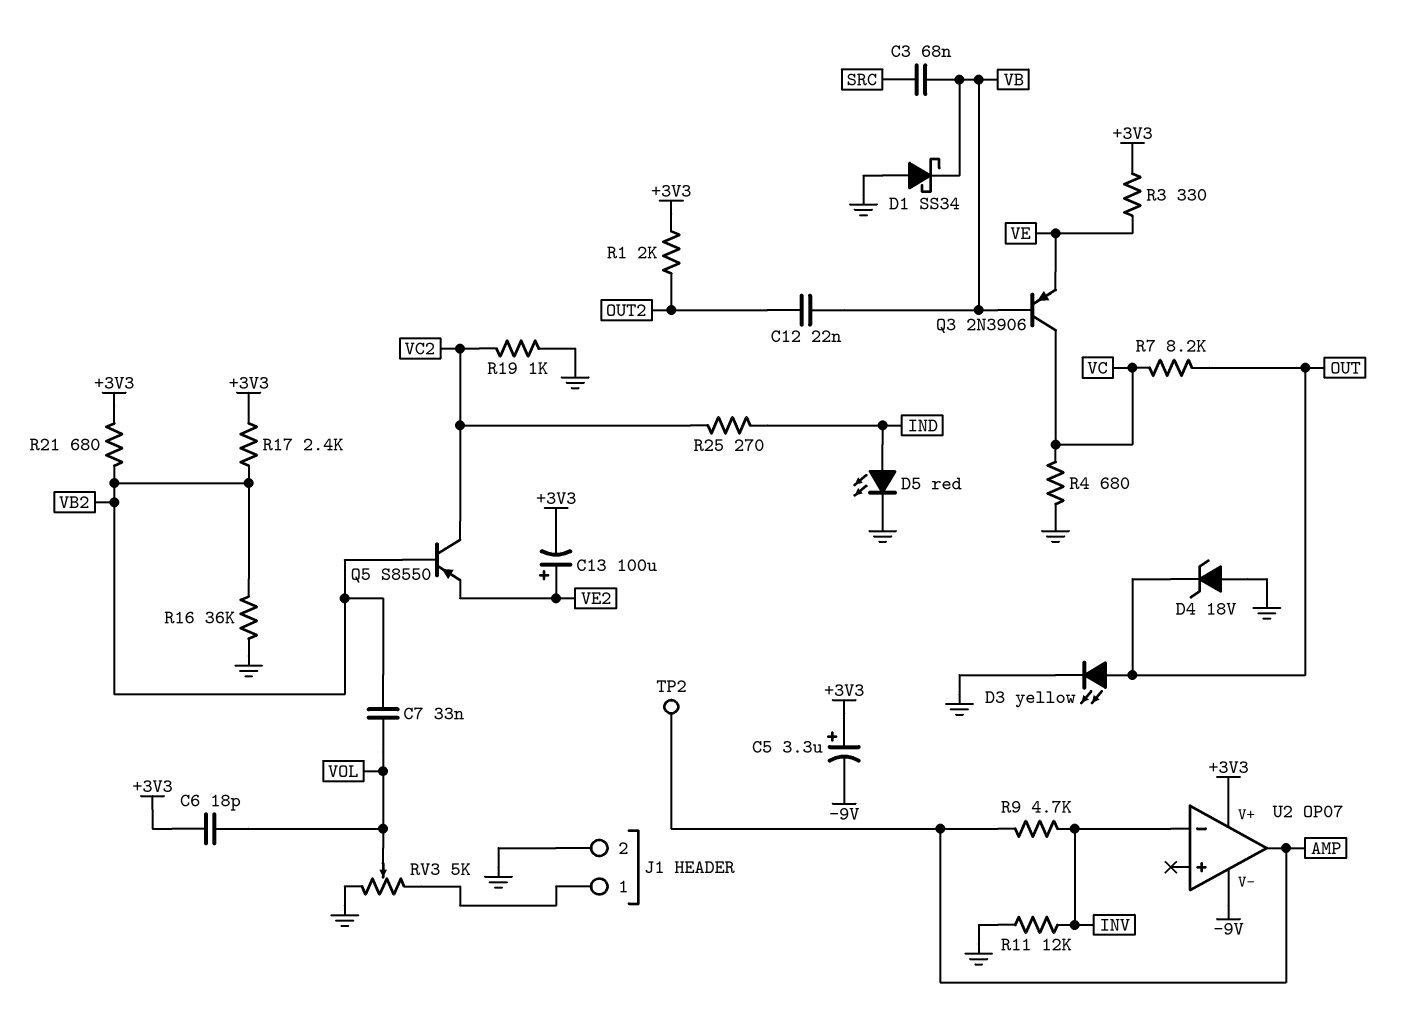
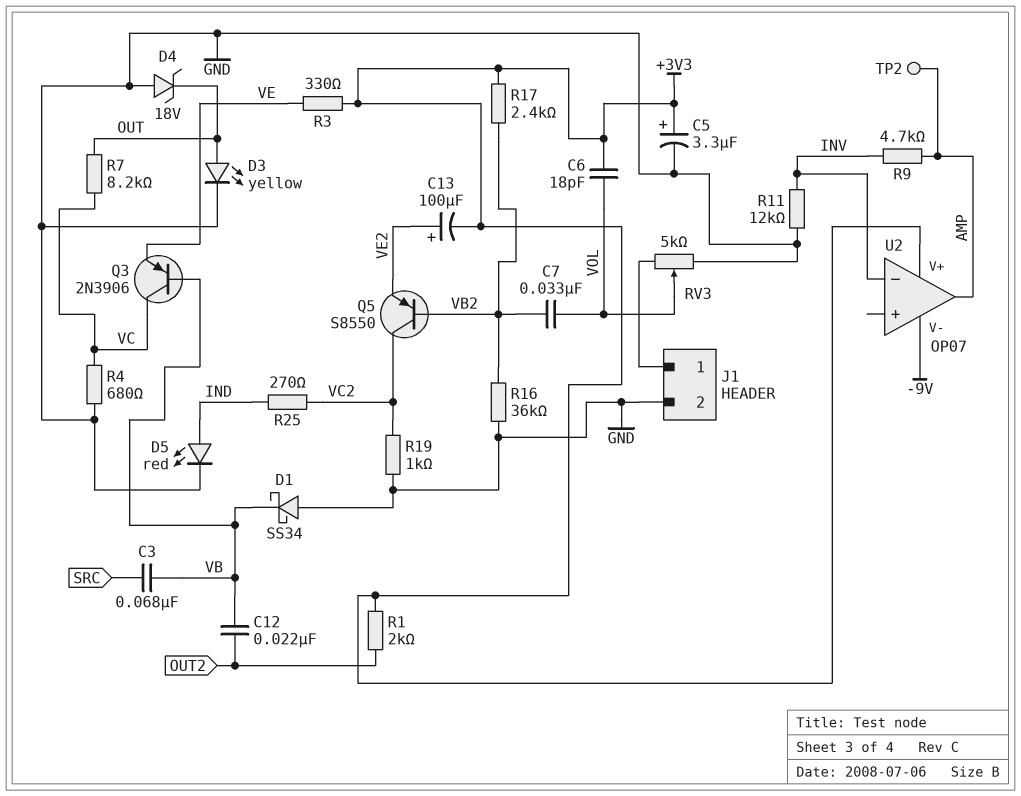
C5: 3.3uF (plus +3V3, minus -9V) -> 3.3uF (plus +3V3, minus GND)
R21: 680 (+3V3, VB2) -> none

